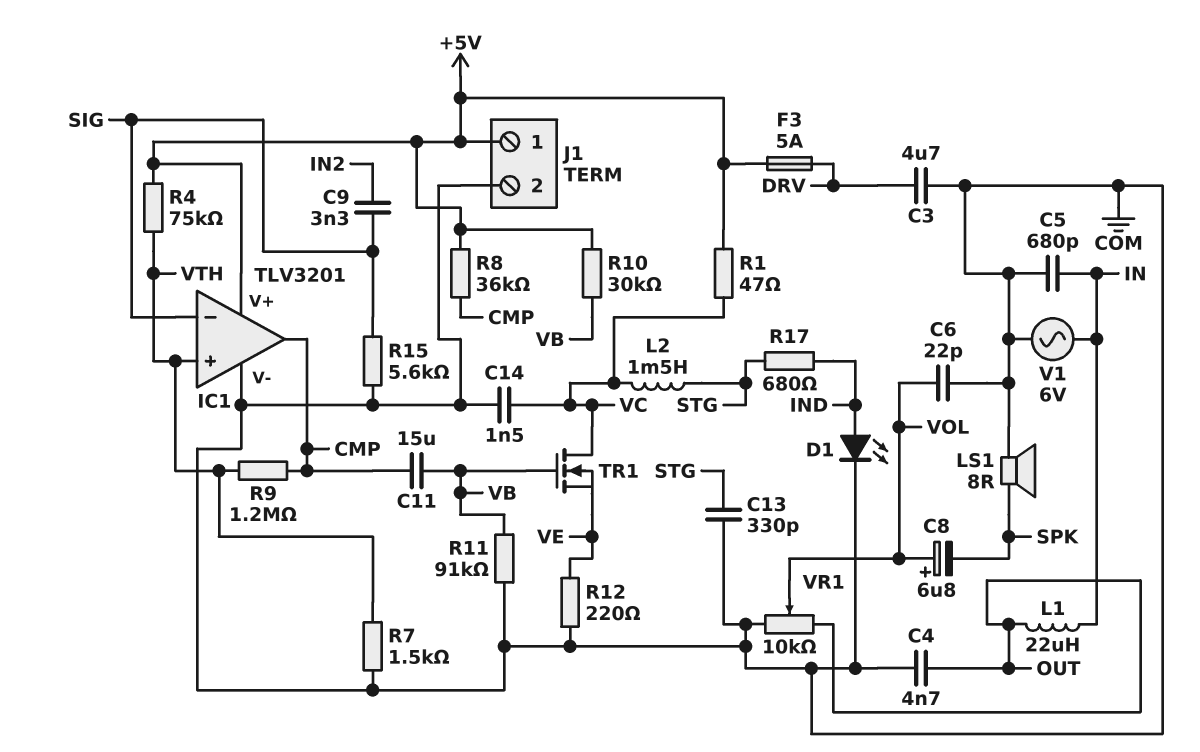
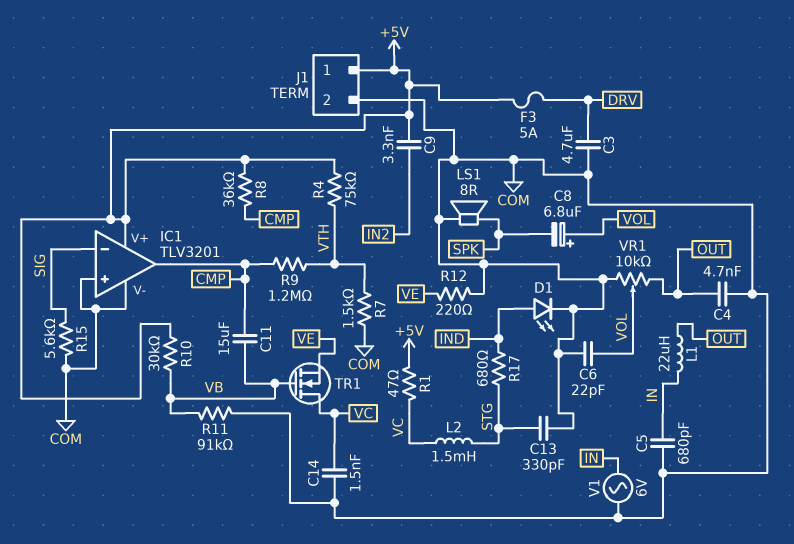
C9: 3.3nF (IN2, SIG) -> 3.3nF (+5V, IN2)
IC1 pin in+: VTH -> COM

